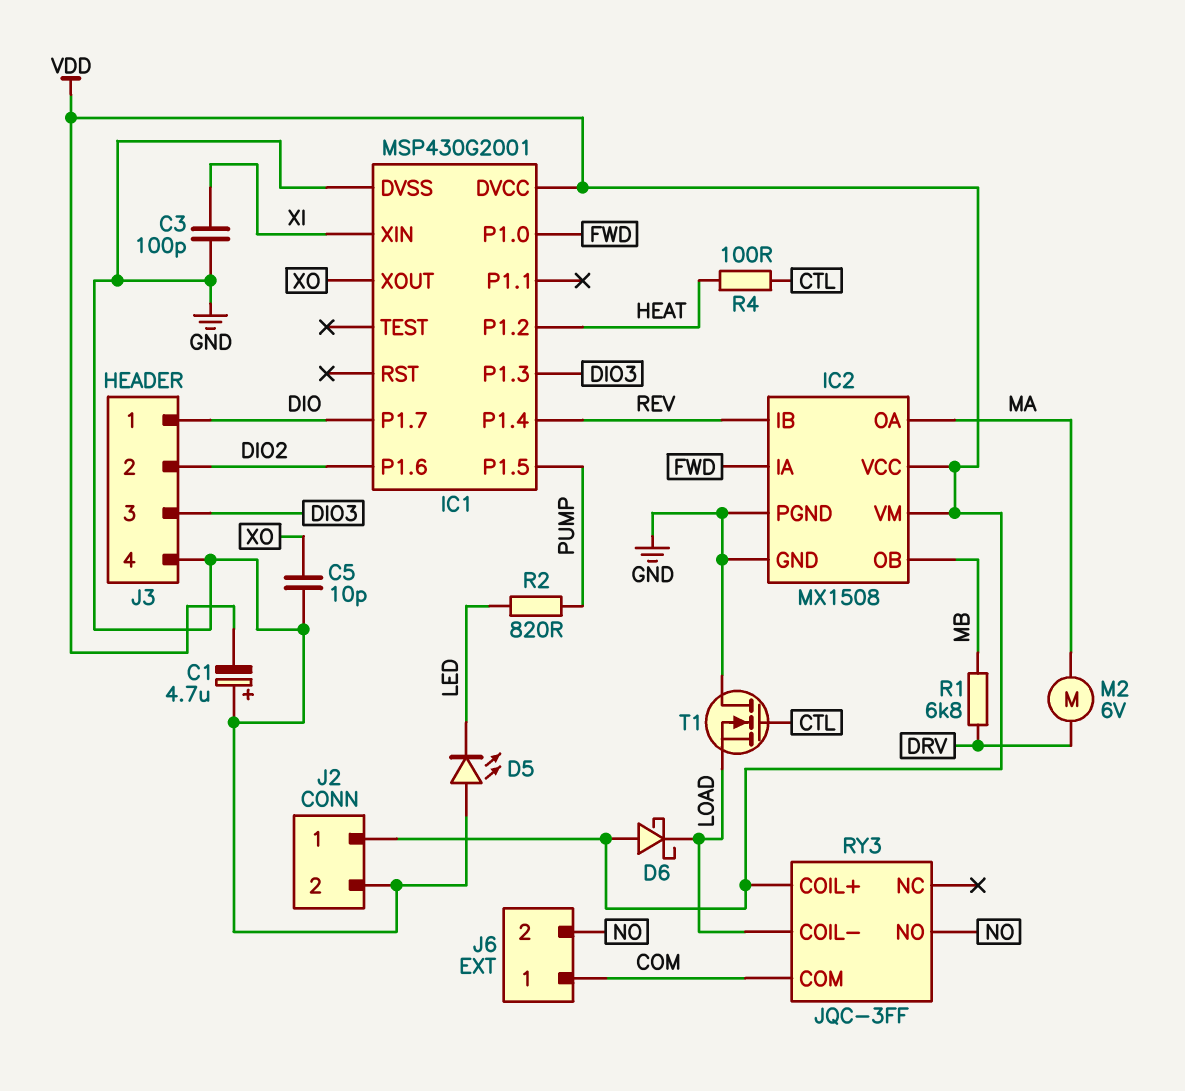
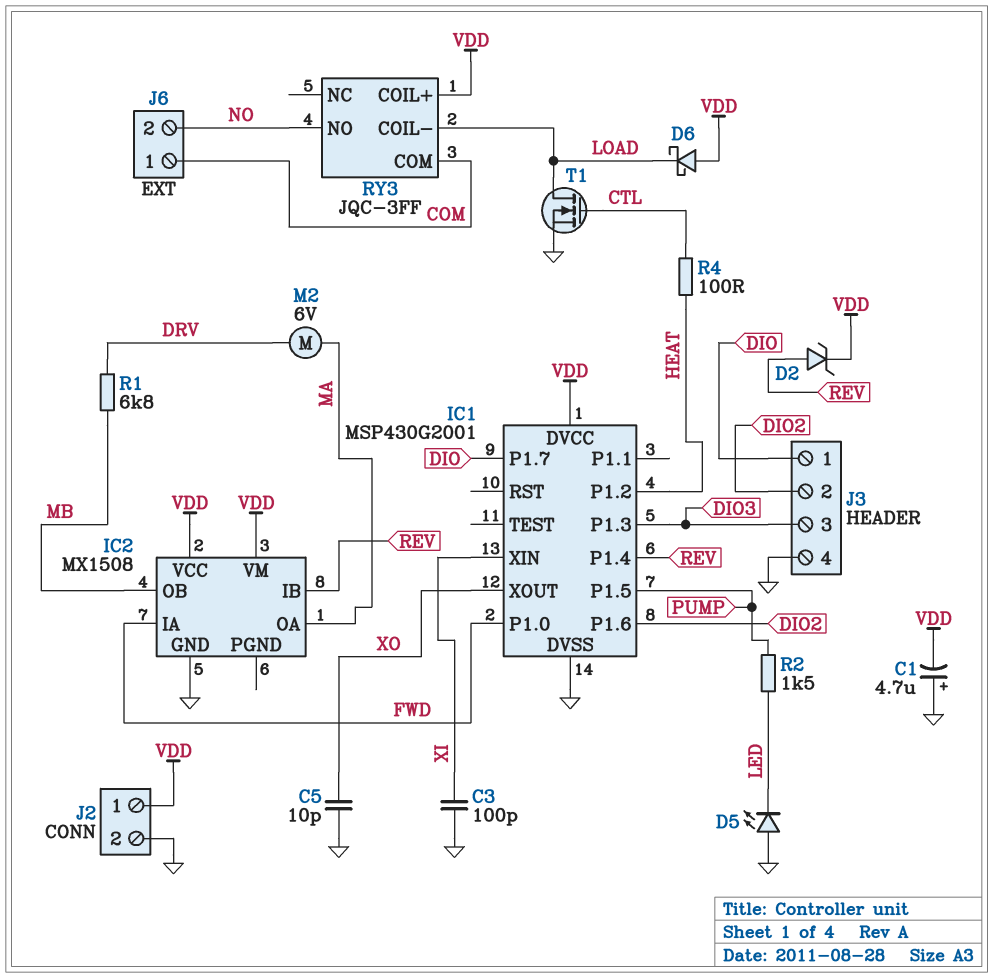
D2: none -> zener (A REV, K VDD)
IC2 pin PGND: GND -> none
R2: 820 (LED, PUMP) -> 1.5k (LED, PUMP)
T1: NMOS (G CTL, D GND, S LOAD) -> NMOS (G CTL, D LOAD, S GND)

